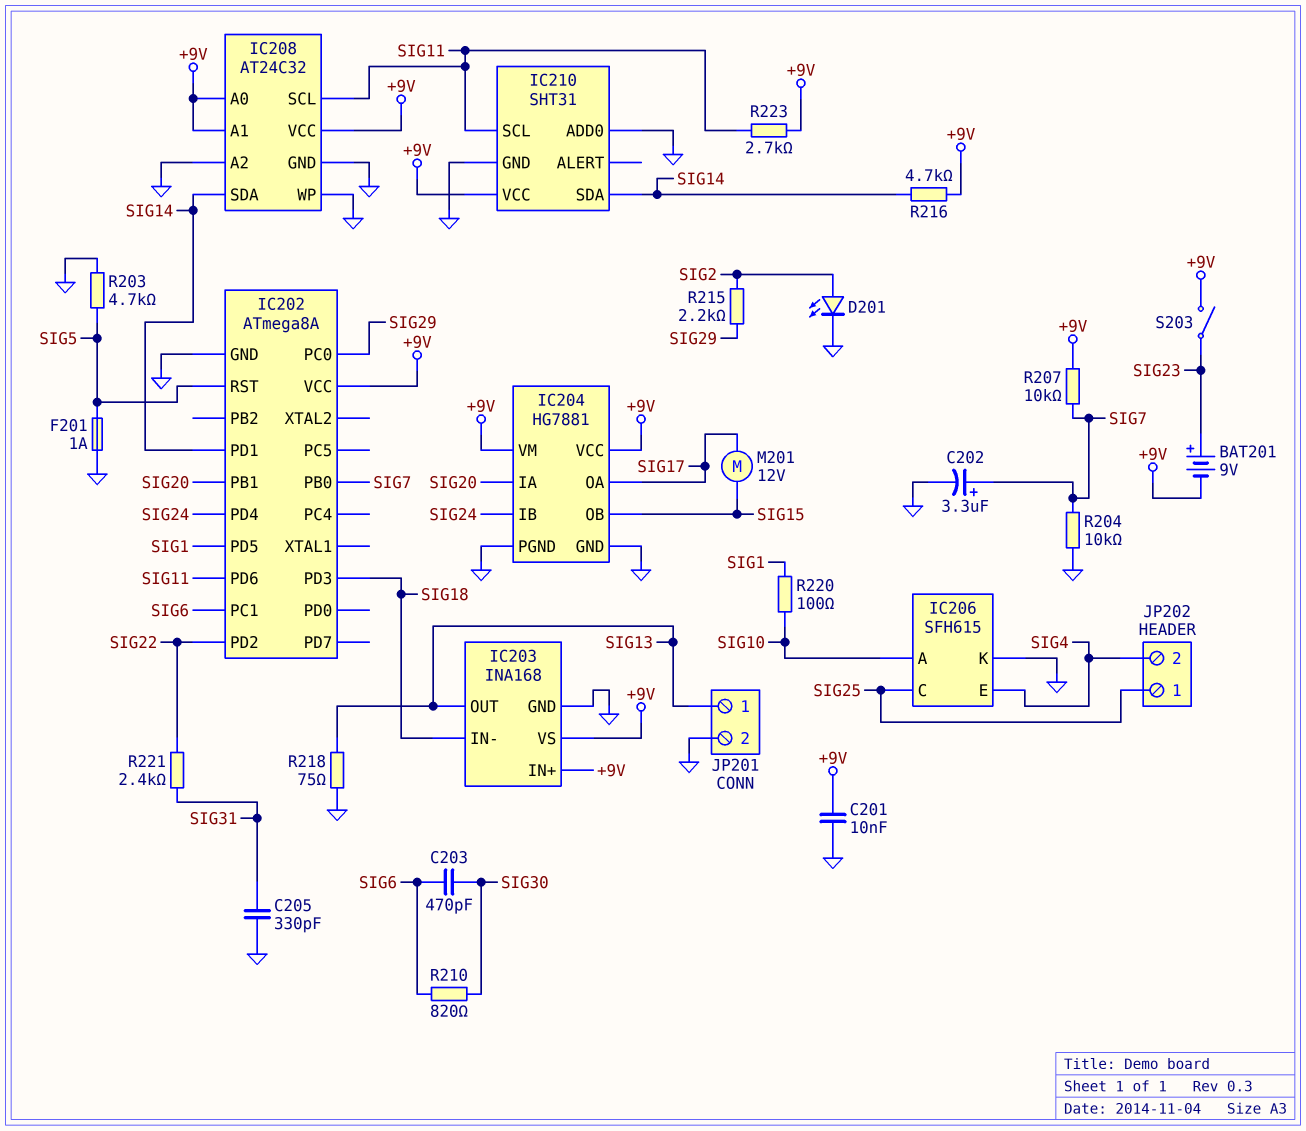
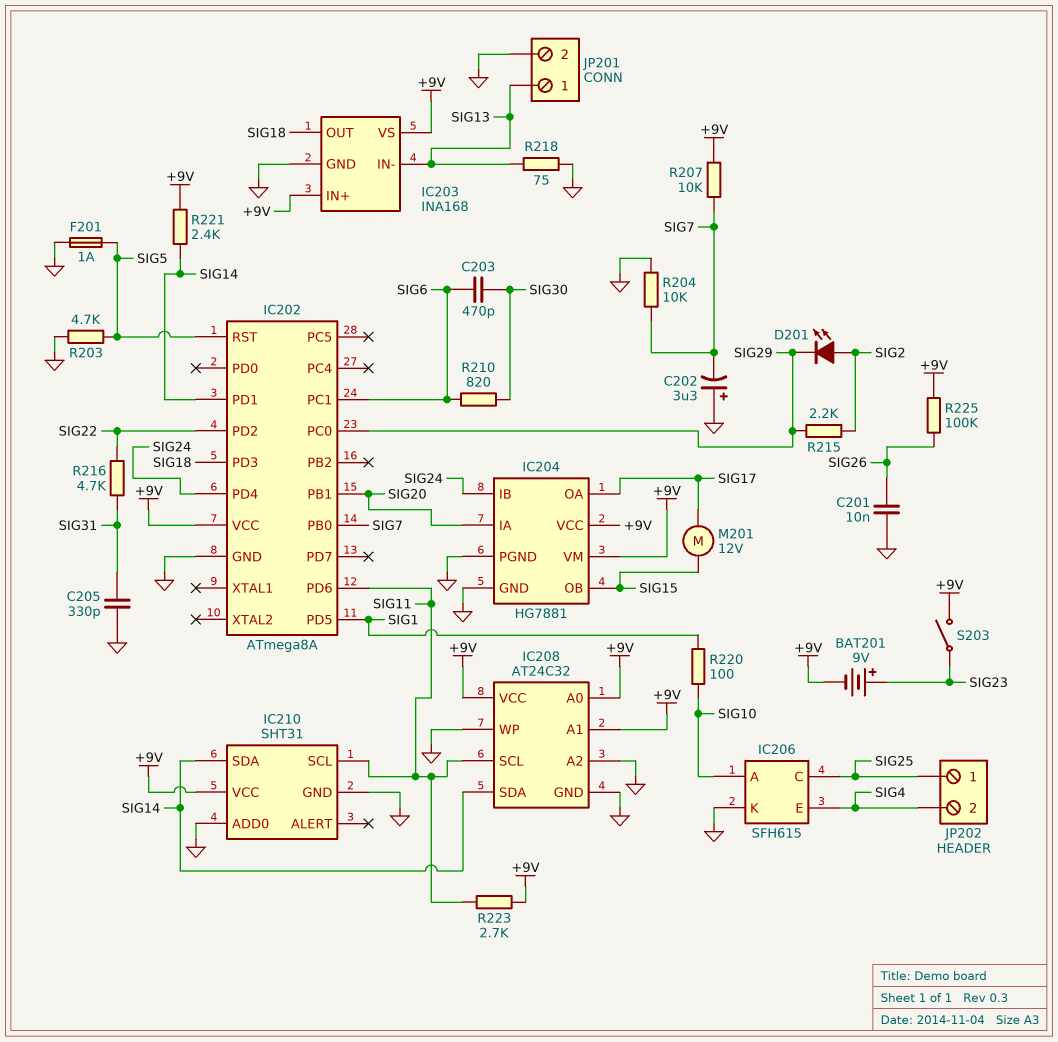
C201: 10nF (+9V, GND) -> 10nF (GND, SIG26)
C202: 3.3uF (plus SIG7, minus GND) -> 3.3uF (plus GND, minus SIG7)
D201: LED (A SIG2, K GND) -> LED (A SIG2, K SIG29)
IC203 pin IN-: SIG18 -> SIG13
IC203 pin OUT: SIG13 -> SIG18
R216: 4.7k (+9V, SIG14) -> 4.7k (SIG22, SIG31)
R221: 2.4k (SIG22, SIG31) -> 2.4k (+9V, SIG14)
R225: none -> 100k (+9V, SIG26)

